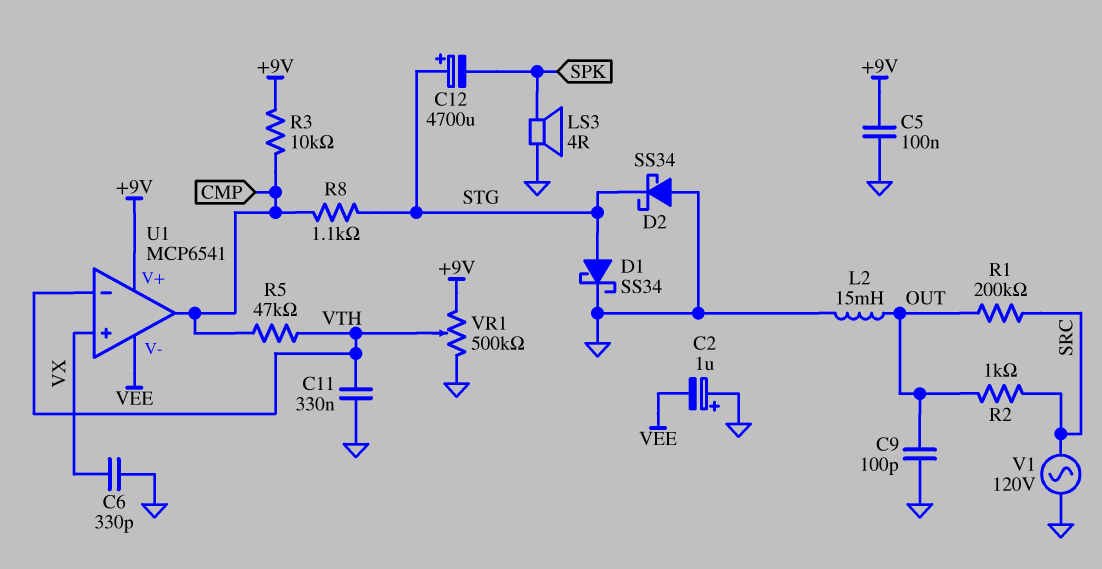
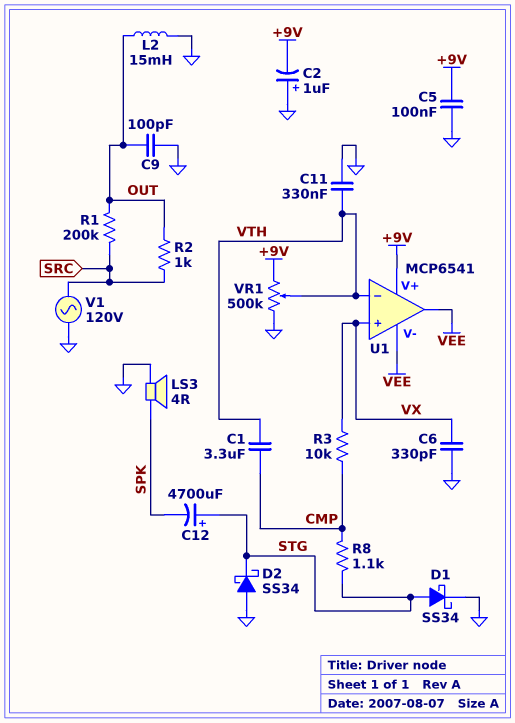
C1: none -> 3.3uF (CMP, VTH)
C2: 1uF (plus GND, minus VEE) -> 1uF (plus GND, minus +9V)
R3: 10k (+9V, CMP) -> 10k (CMP, VX)
R5: 47k (CMP, VTH) -> none
U1 pin out: CMP -> VEE

